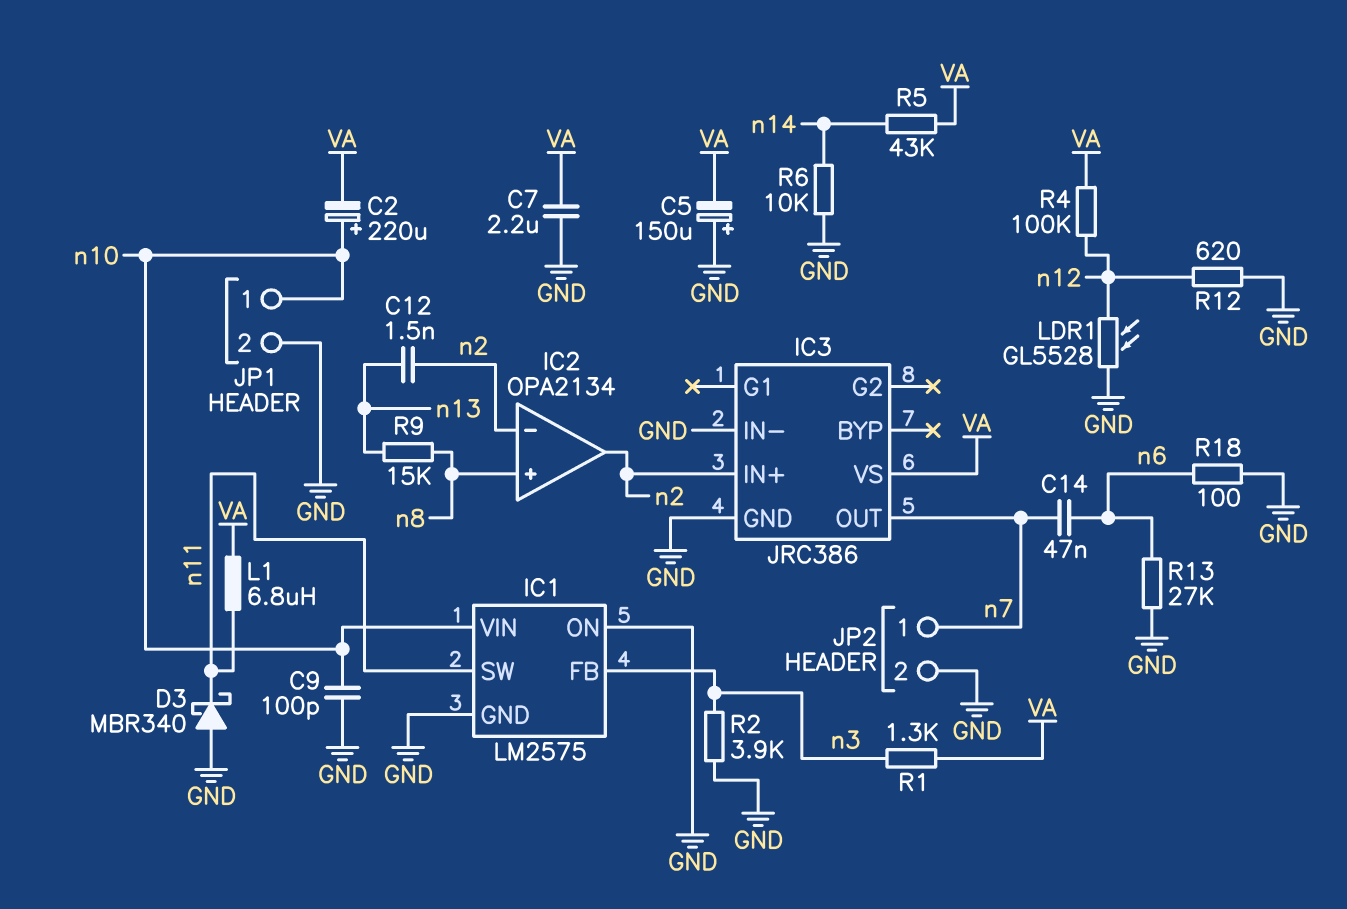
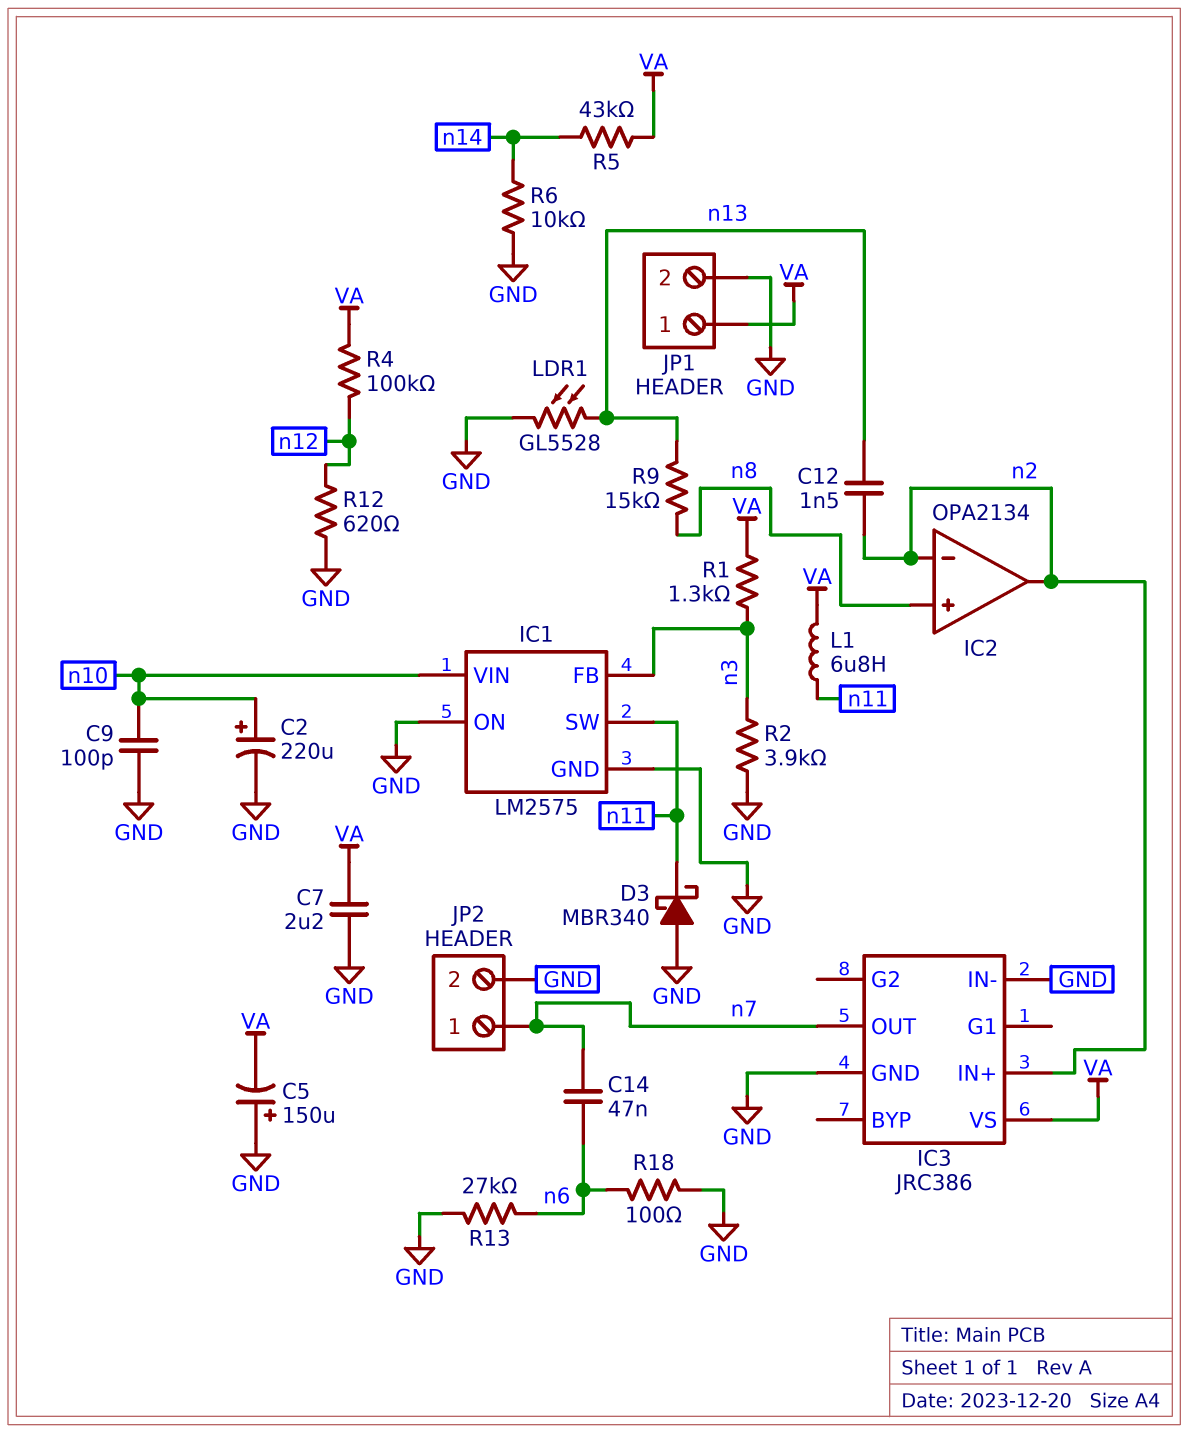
C2: 220uF (plus n10, minus VA) -> 220uF (plus n10, minus GND)
JP1 pin 1: n10 -> VA
LDR1: GL5528 (GND, n12) -> GL5528 (GND, n13)

